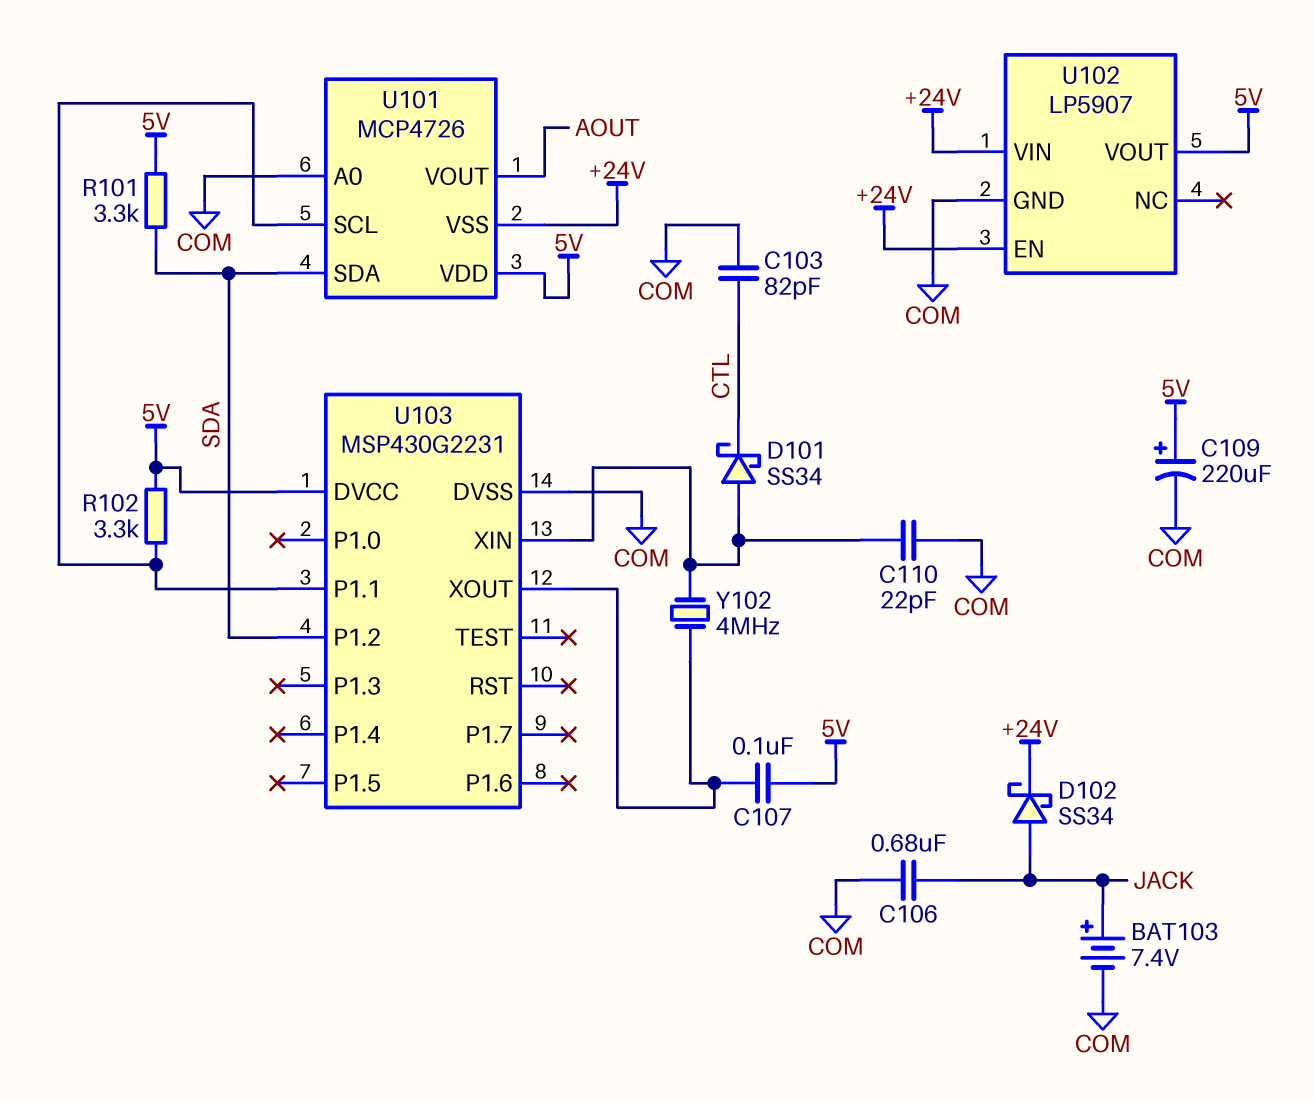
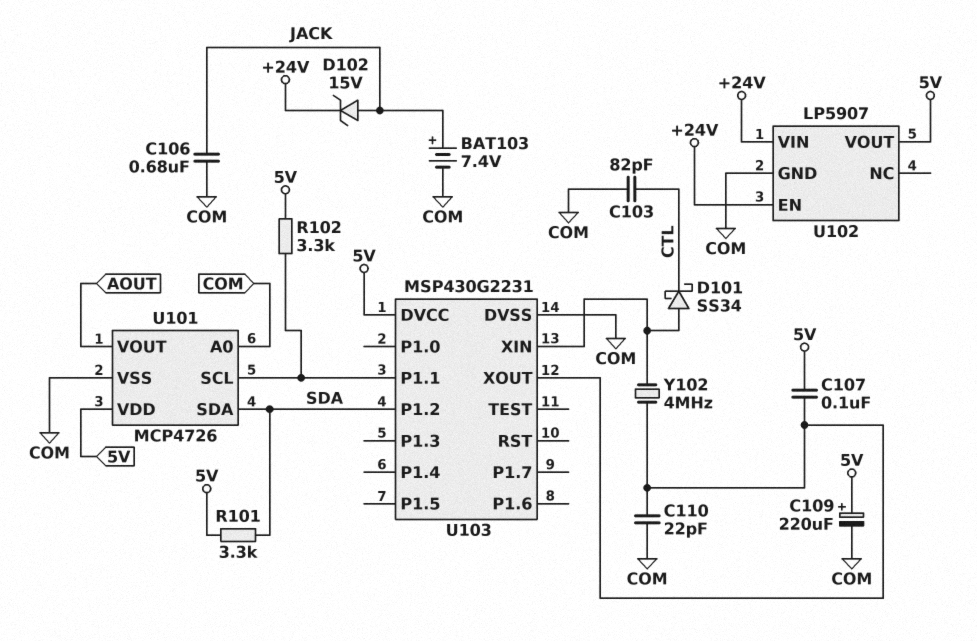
C110: 22pF (COM, U103/XIN) -> 22pF (COM, U103/XOUT)
D102: schottky SS34 (A JACK, K +24V) -> zener 15V (A JACK, K +24V)
U101 pin VSS: +24V -> COM

